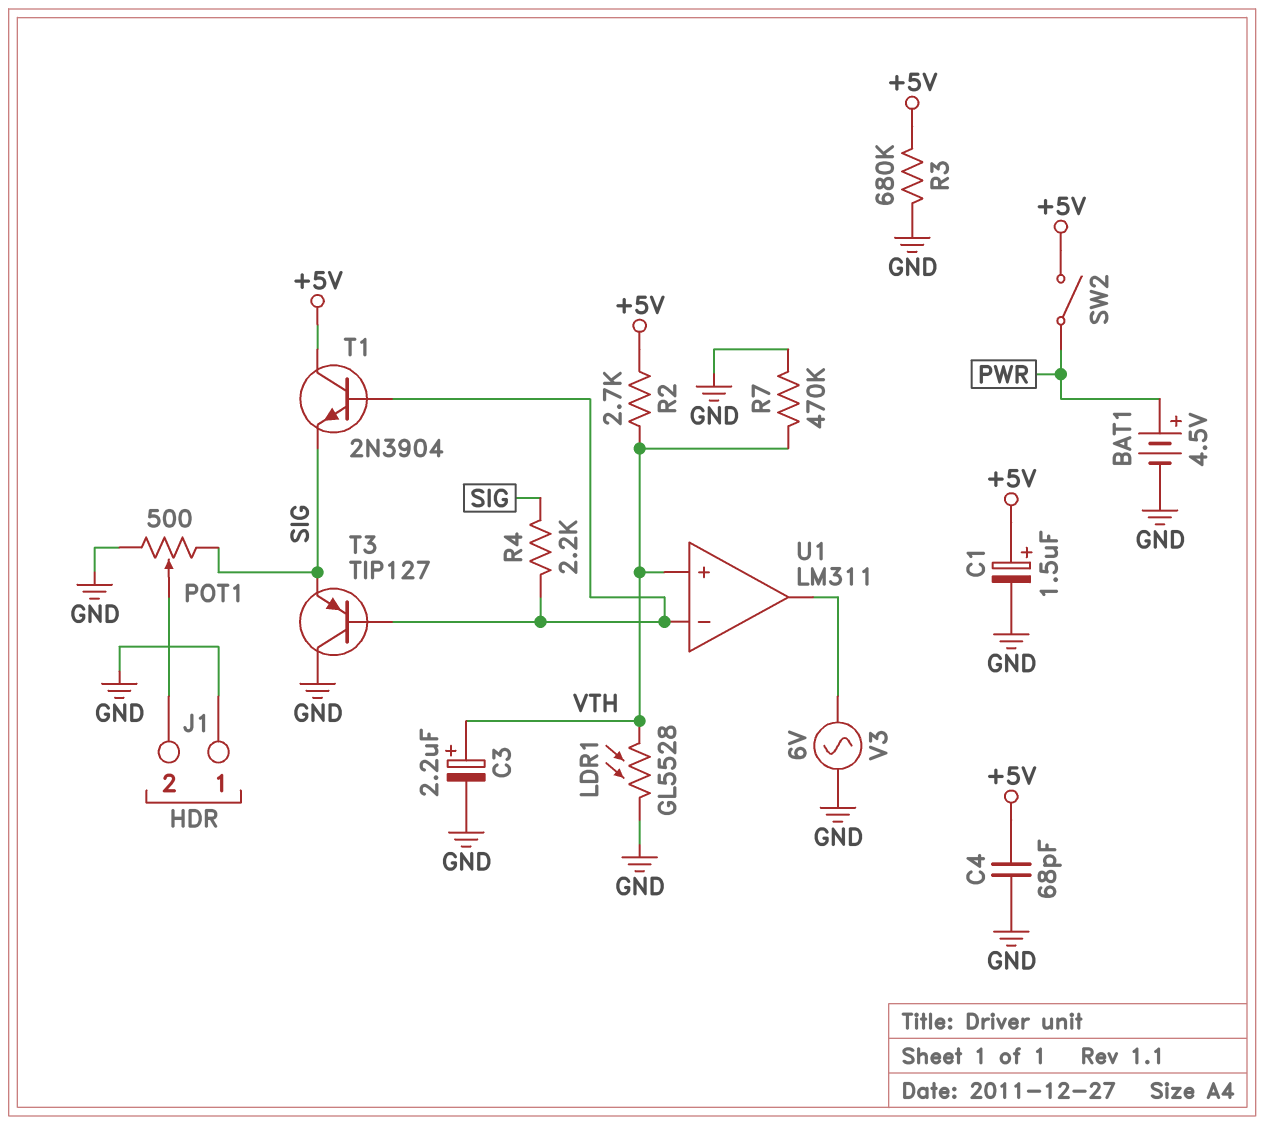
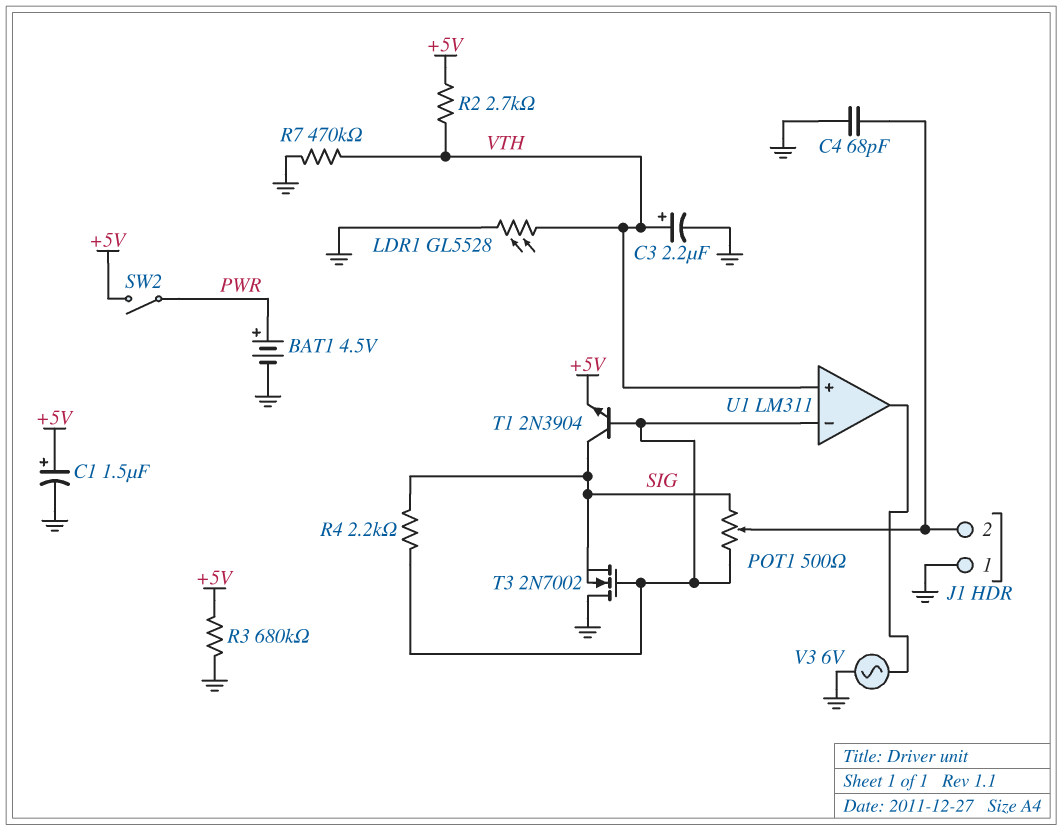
C4: 68pF (+5V, GND) -> 68pF (GND, J1/2)
POT1: 500 (GND, SIG, wiper J1/2) -> 500 (SIG, U1/in-, wiper J1/2)
T1: NPN 2N3904 (B U1/in-, C +5V, E SIG) -> NPN 2N3904 (B U1/in-, C SIG, E +5V)
T3: PNP TIP127 (B U1/in-, C GND, E SIG) -> NMOS 2N7002 (G U1/in-, D GND, S SIG)

